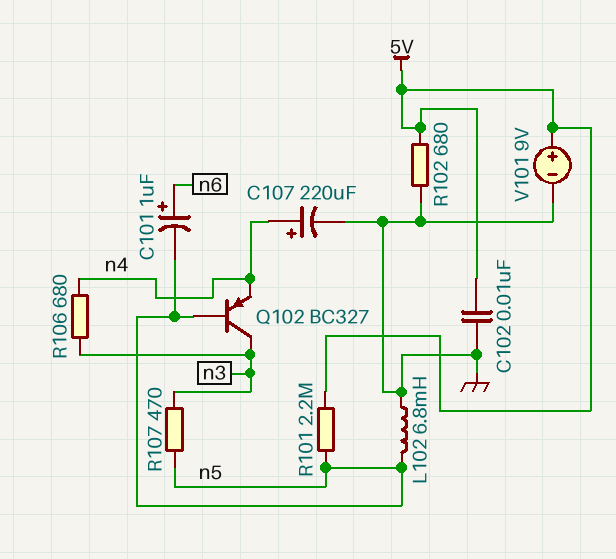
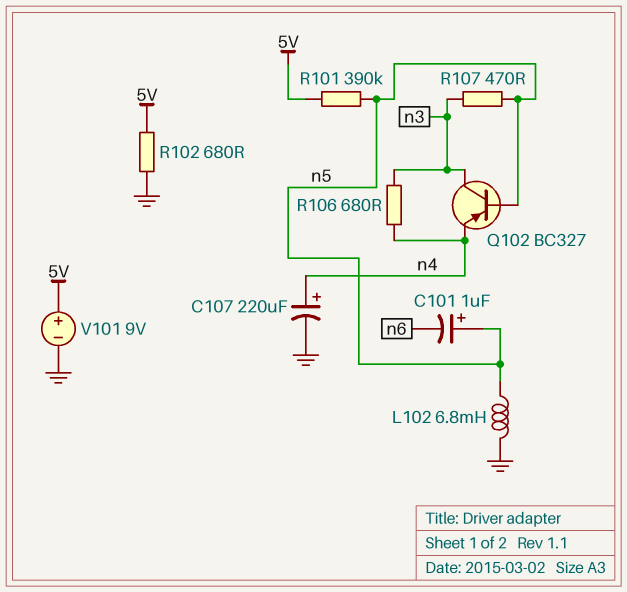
C101: 1uF (plus n6, minus n5) -> 1uF (plus n5, minus n6)
C102: 10nF (5V, GND) -> none
R101: 2.2M (5V, n5) -> 390k (5V, n5)

